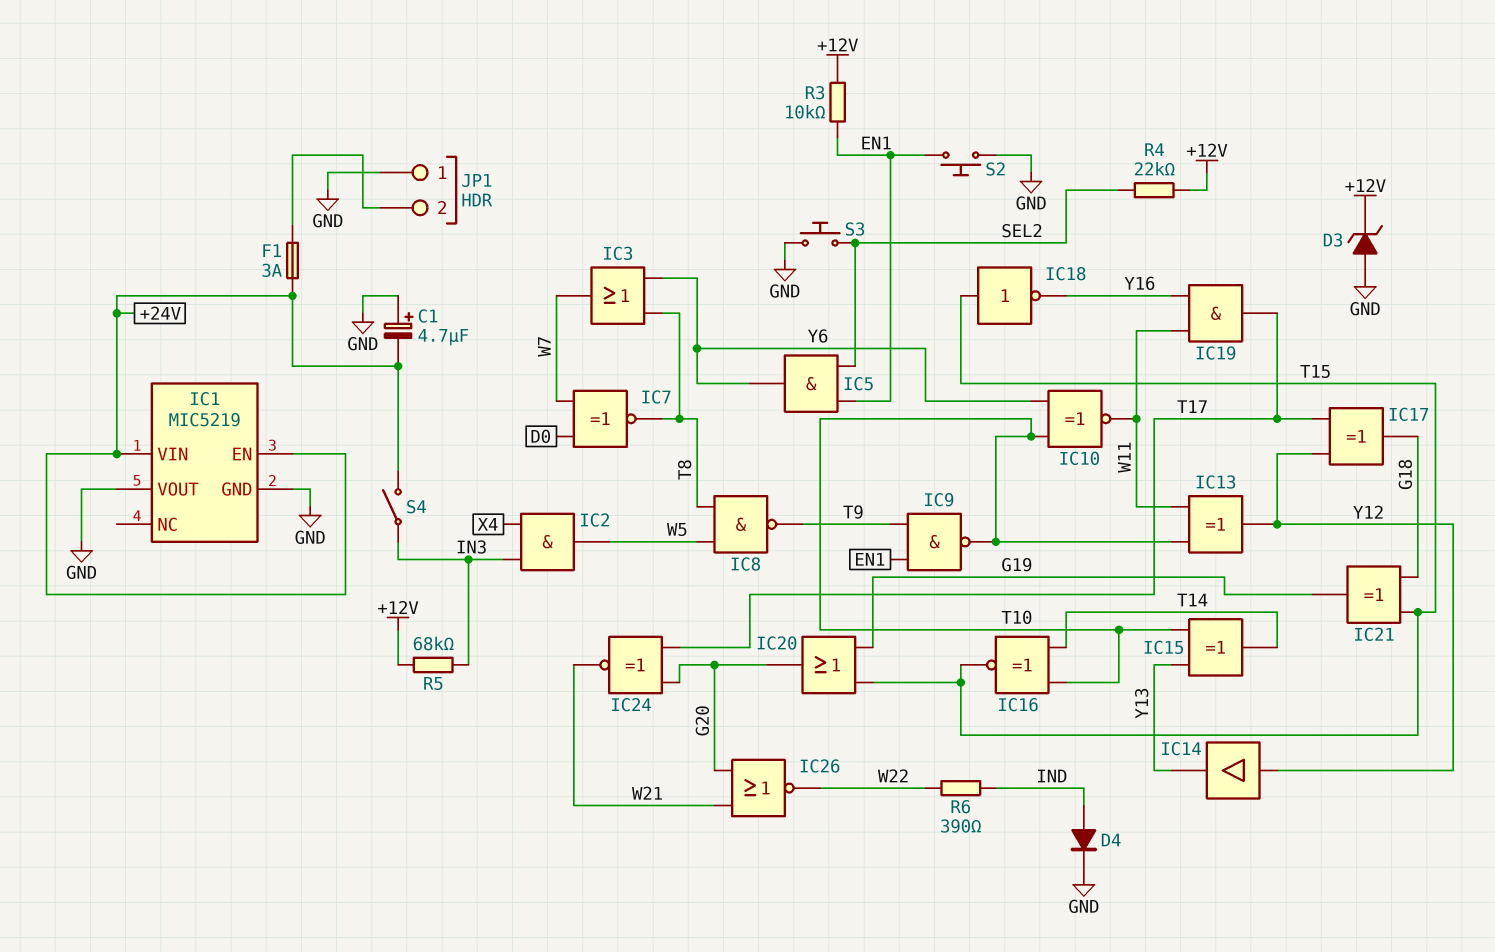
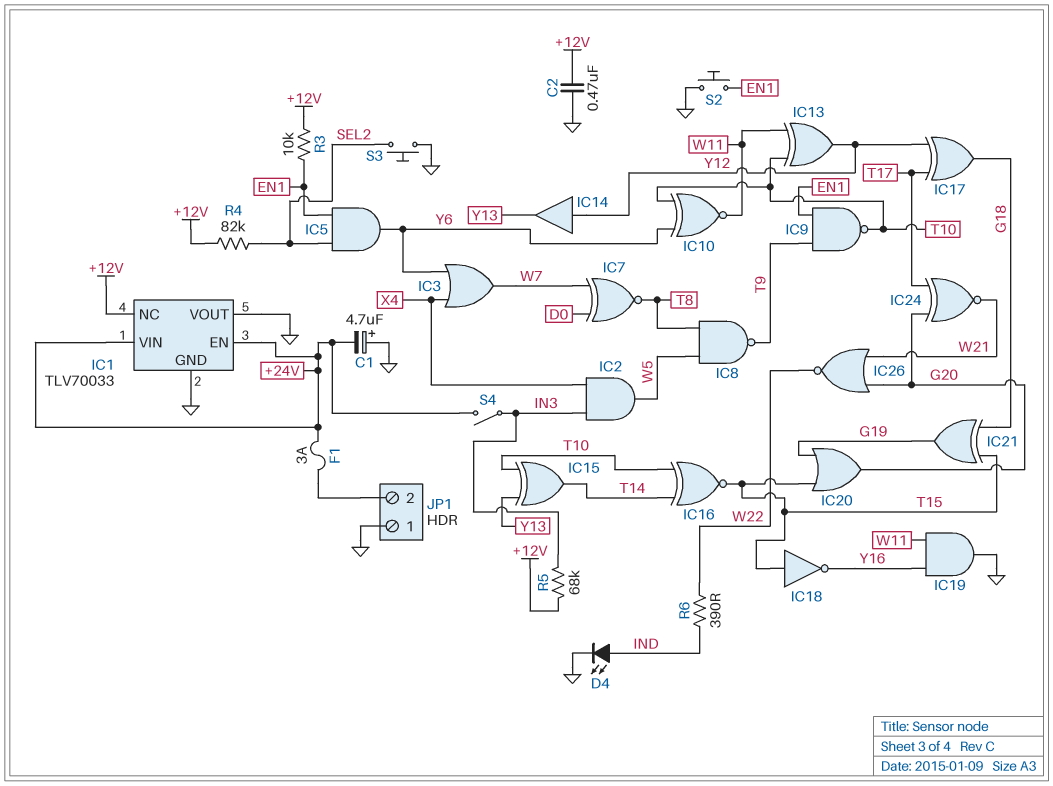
C2: none -> 470nF (+12V, GND)
D3: zener (A GND, K +12V) -> none
D4: diode (A IND, K GND) -> LED (A IND, K GND)
IC1: MIC5219 -> TLV70033
IC1 pin NC: none -> +12V
IC3: OR (in T8, in Y6, out W7) -> OR (in X4, in Y6, out W7)
IC19: AND (in W11, in Y16, out T17) -> AND (in W11, in Y16, out GND)
R4: 22k (+12V, SEL2) -> 82k (+12V, SEL2)

